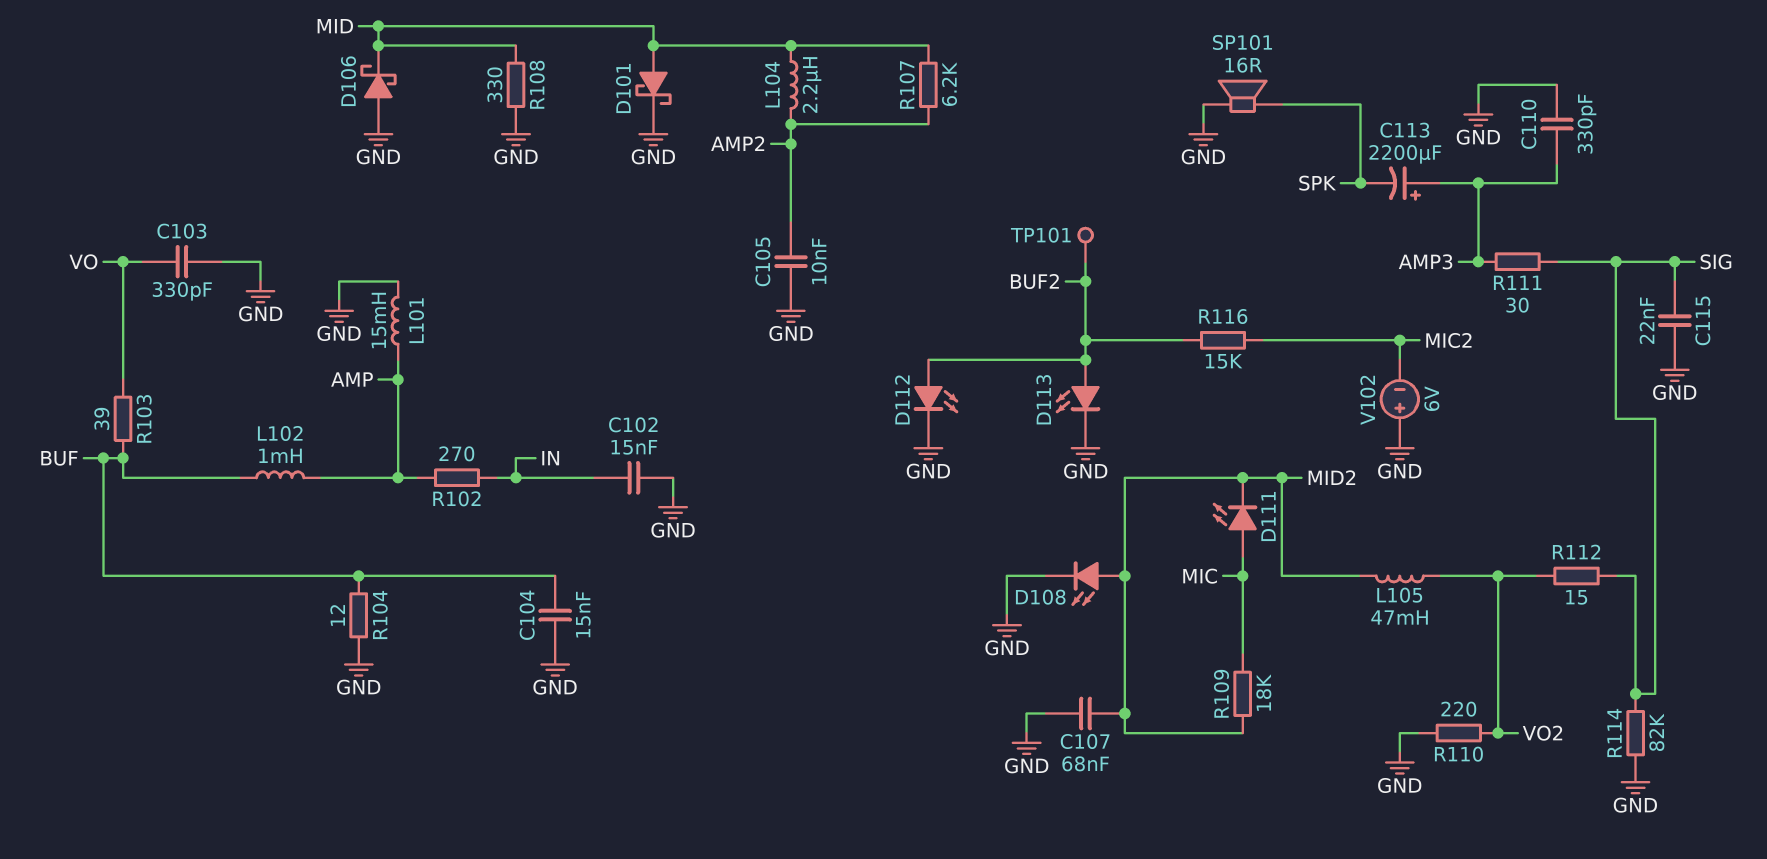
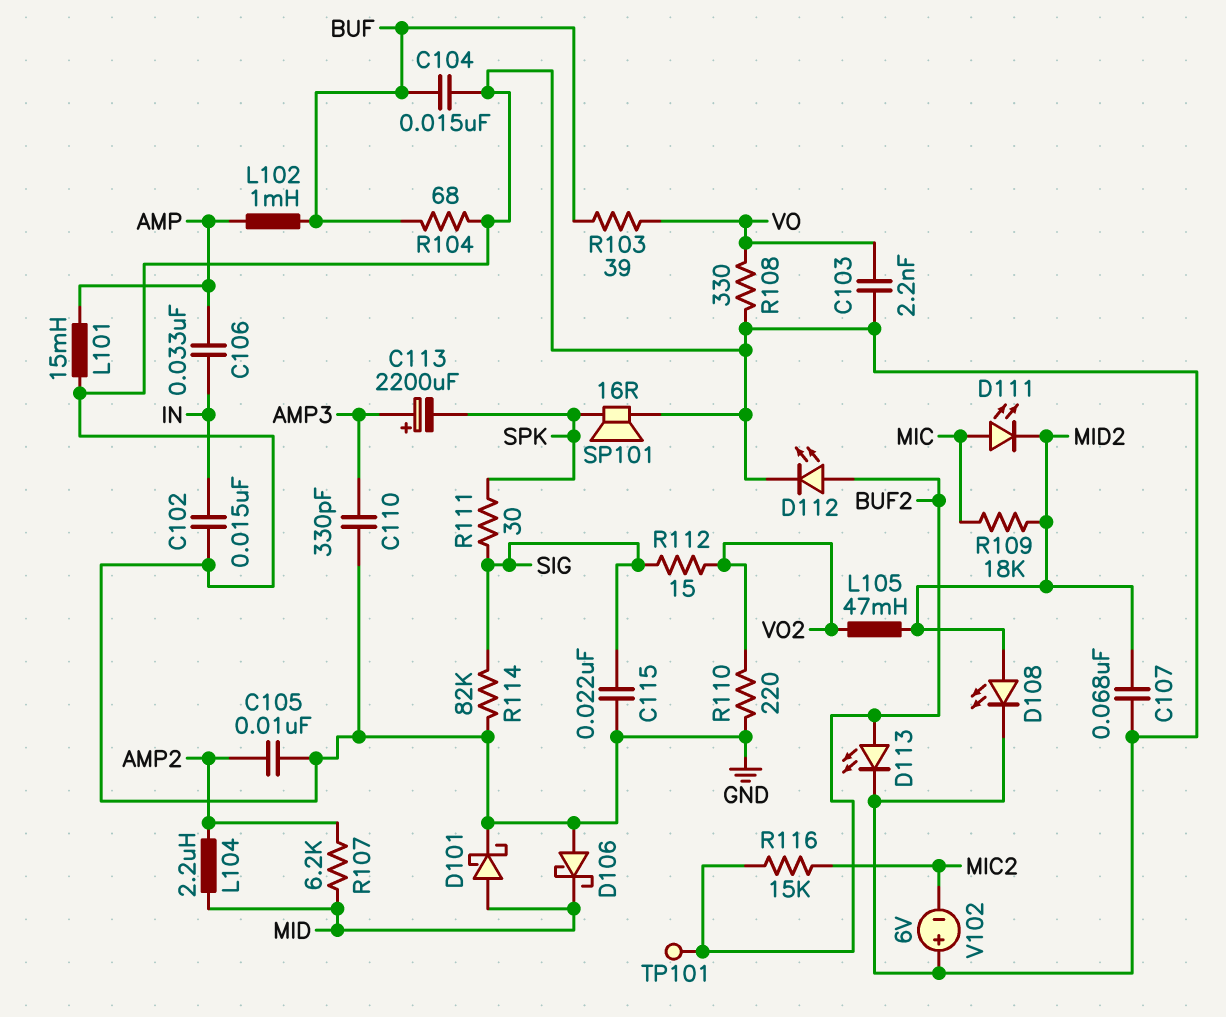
C103: 330pF (GND, VO) -> 2.2nF (GND, VO)
C106: none -> 33nF (AMP, IN)
R102: 270 (AMP, IN) -> none
R104: 12 (BUF, GND) -> 68 (BUF, GND)
R108: 330 (GND, MID) -> 330 (GND, VO)
R111: 30 (AMP3, SIG) -> 30 (SIG, SPK)

